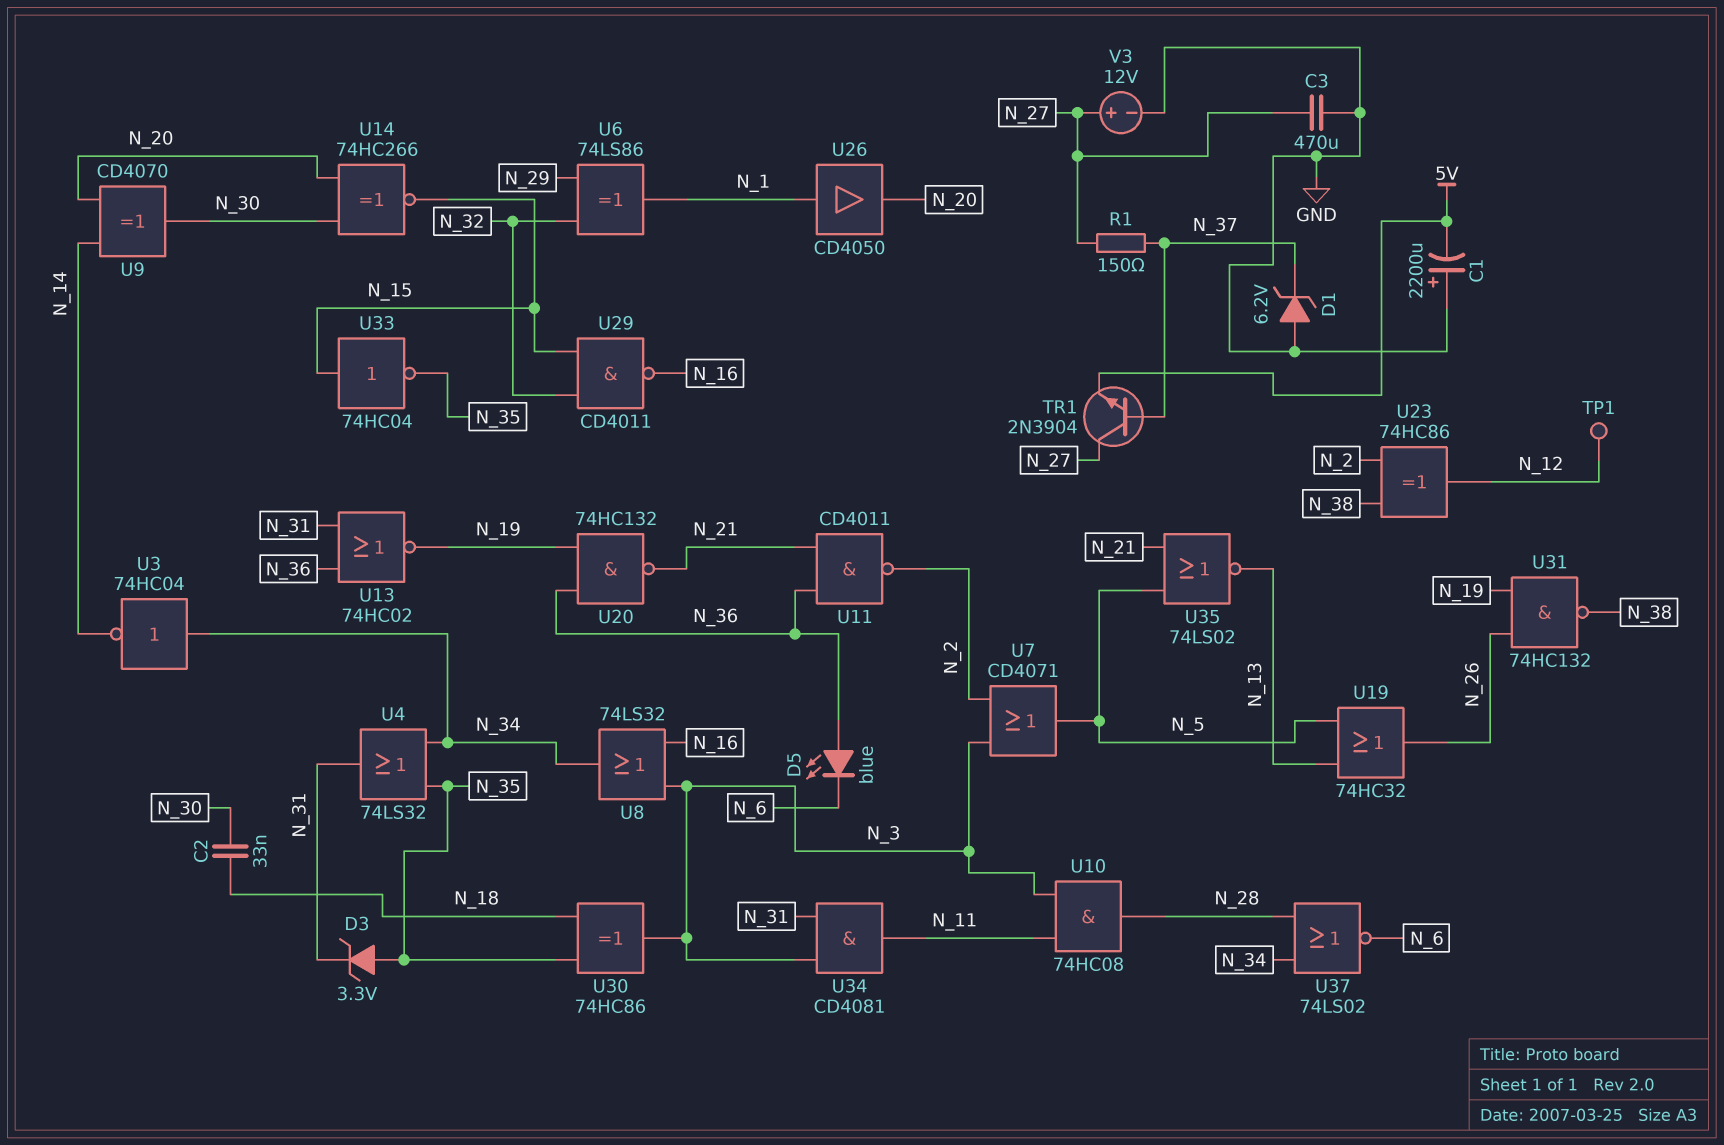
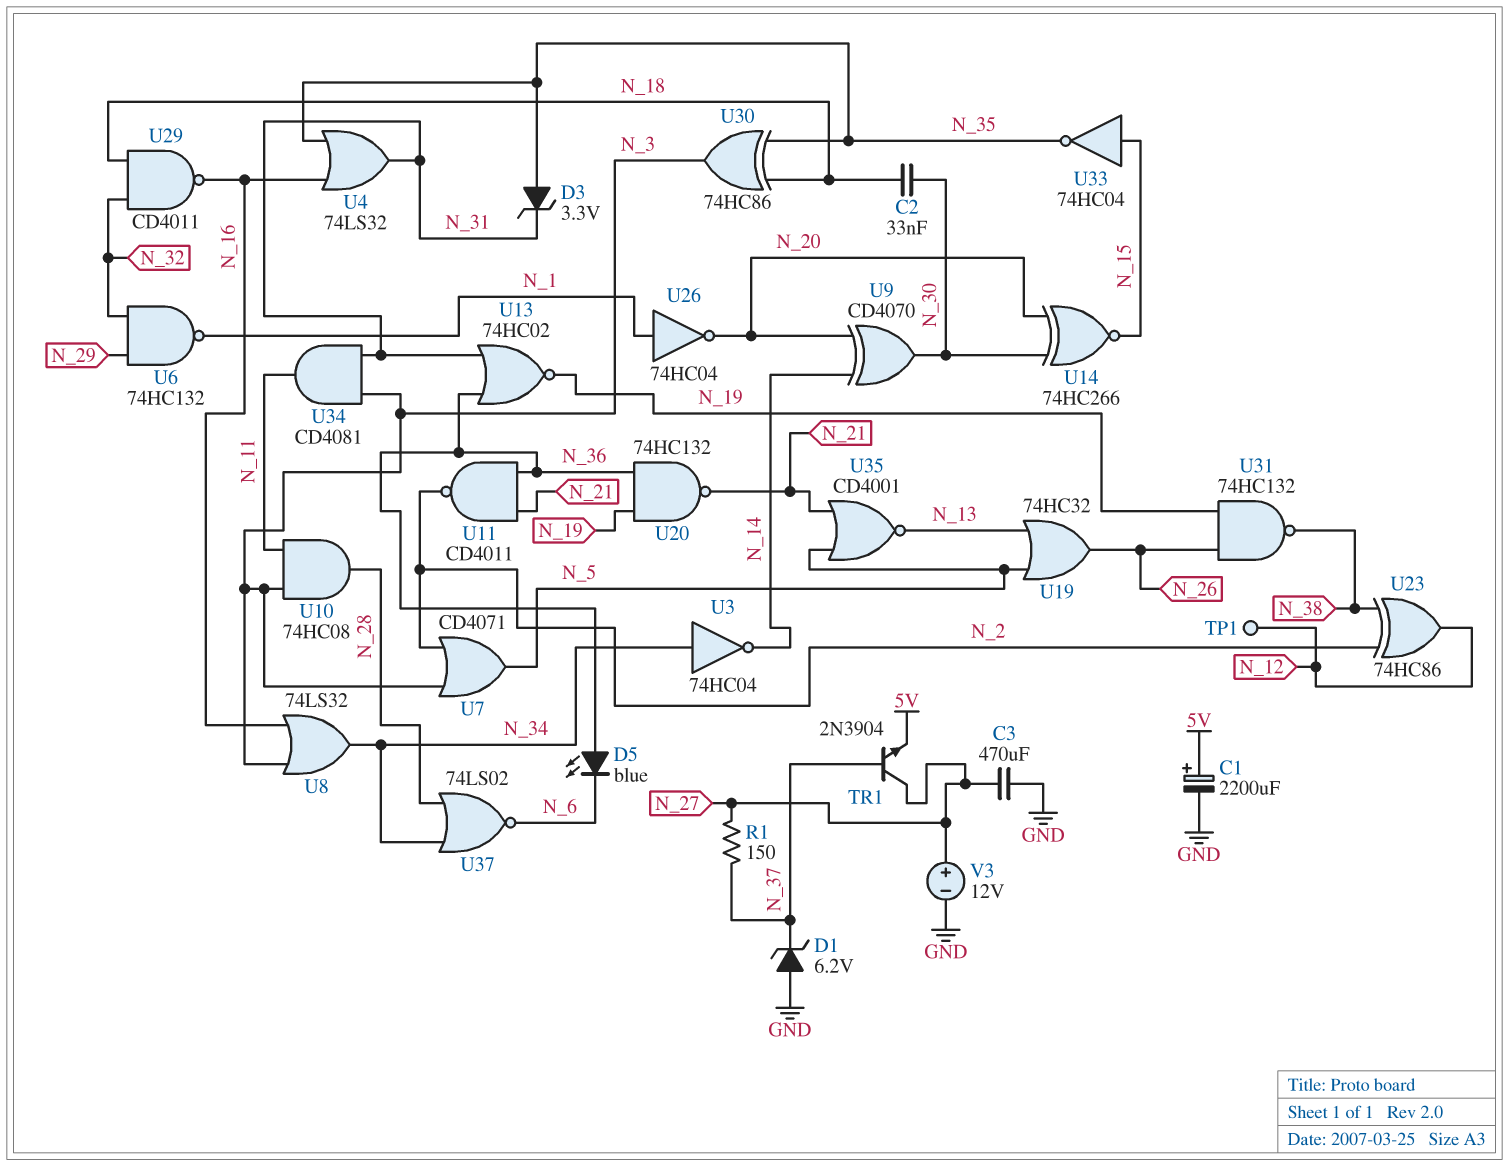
C1: 2200uF (plus GND, minus 5V) -> 2200uF (plus 5V, minus GND)
U4: OR 74LS32 (in N_34, in N_35, out N_31) -> OR 74LS32 (in N_16, in N_35, out N_31)
U6: XOR 74LS86 (in N_29, in N_32, out N_1) -> NAND 74HC132 (in N_29, in N_32, out N_1)
U26: buffer CD4050 (in N_1, out N_20) -> NOT 74HC04 (in N_1, out N_20)
U29: NAND CD4011 (in N_15, in N_32, out N_16) -> NAND CD4011 (in N_18, in N_32, out N_16)
U35: NOR 74LS02 (in N_5, in N_21, out N_13) -> NOR CD4001 (in N_5, in N_21, out N_13)

